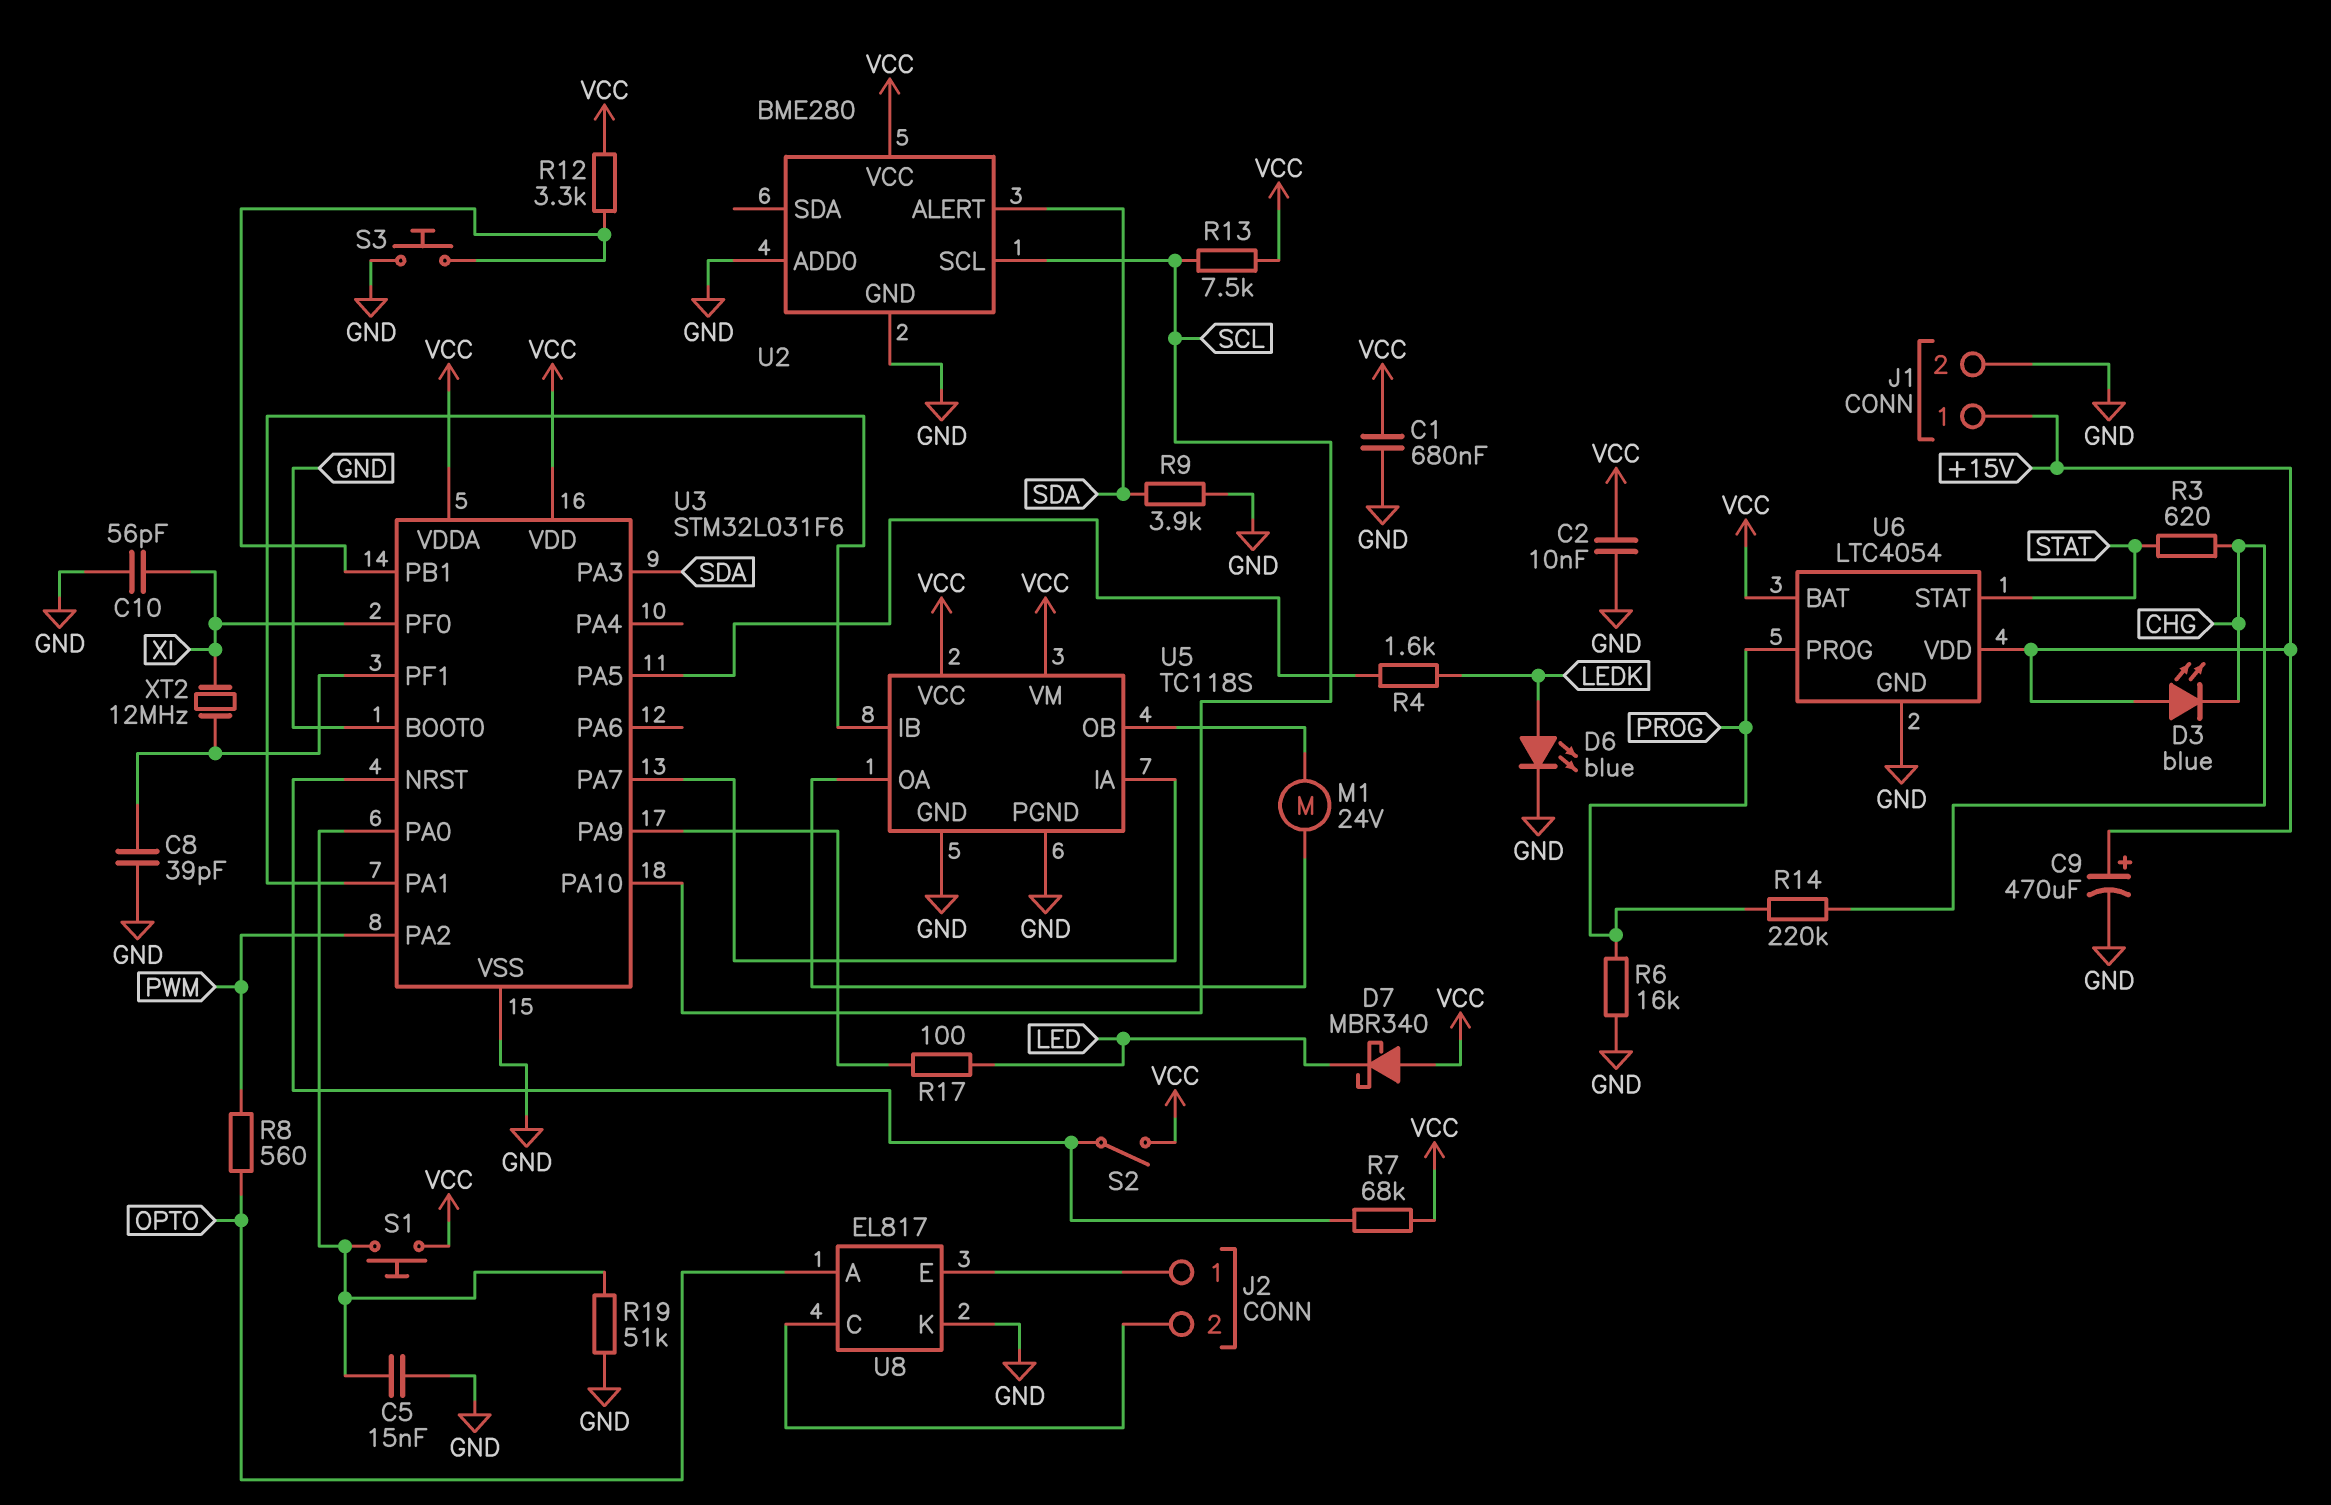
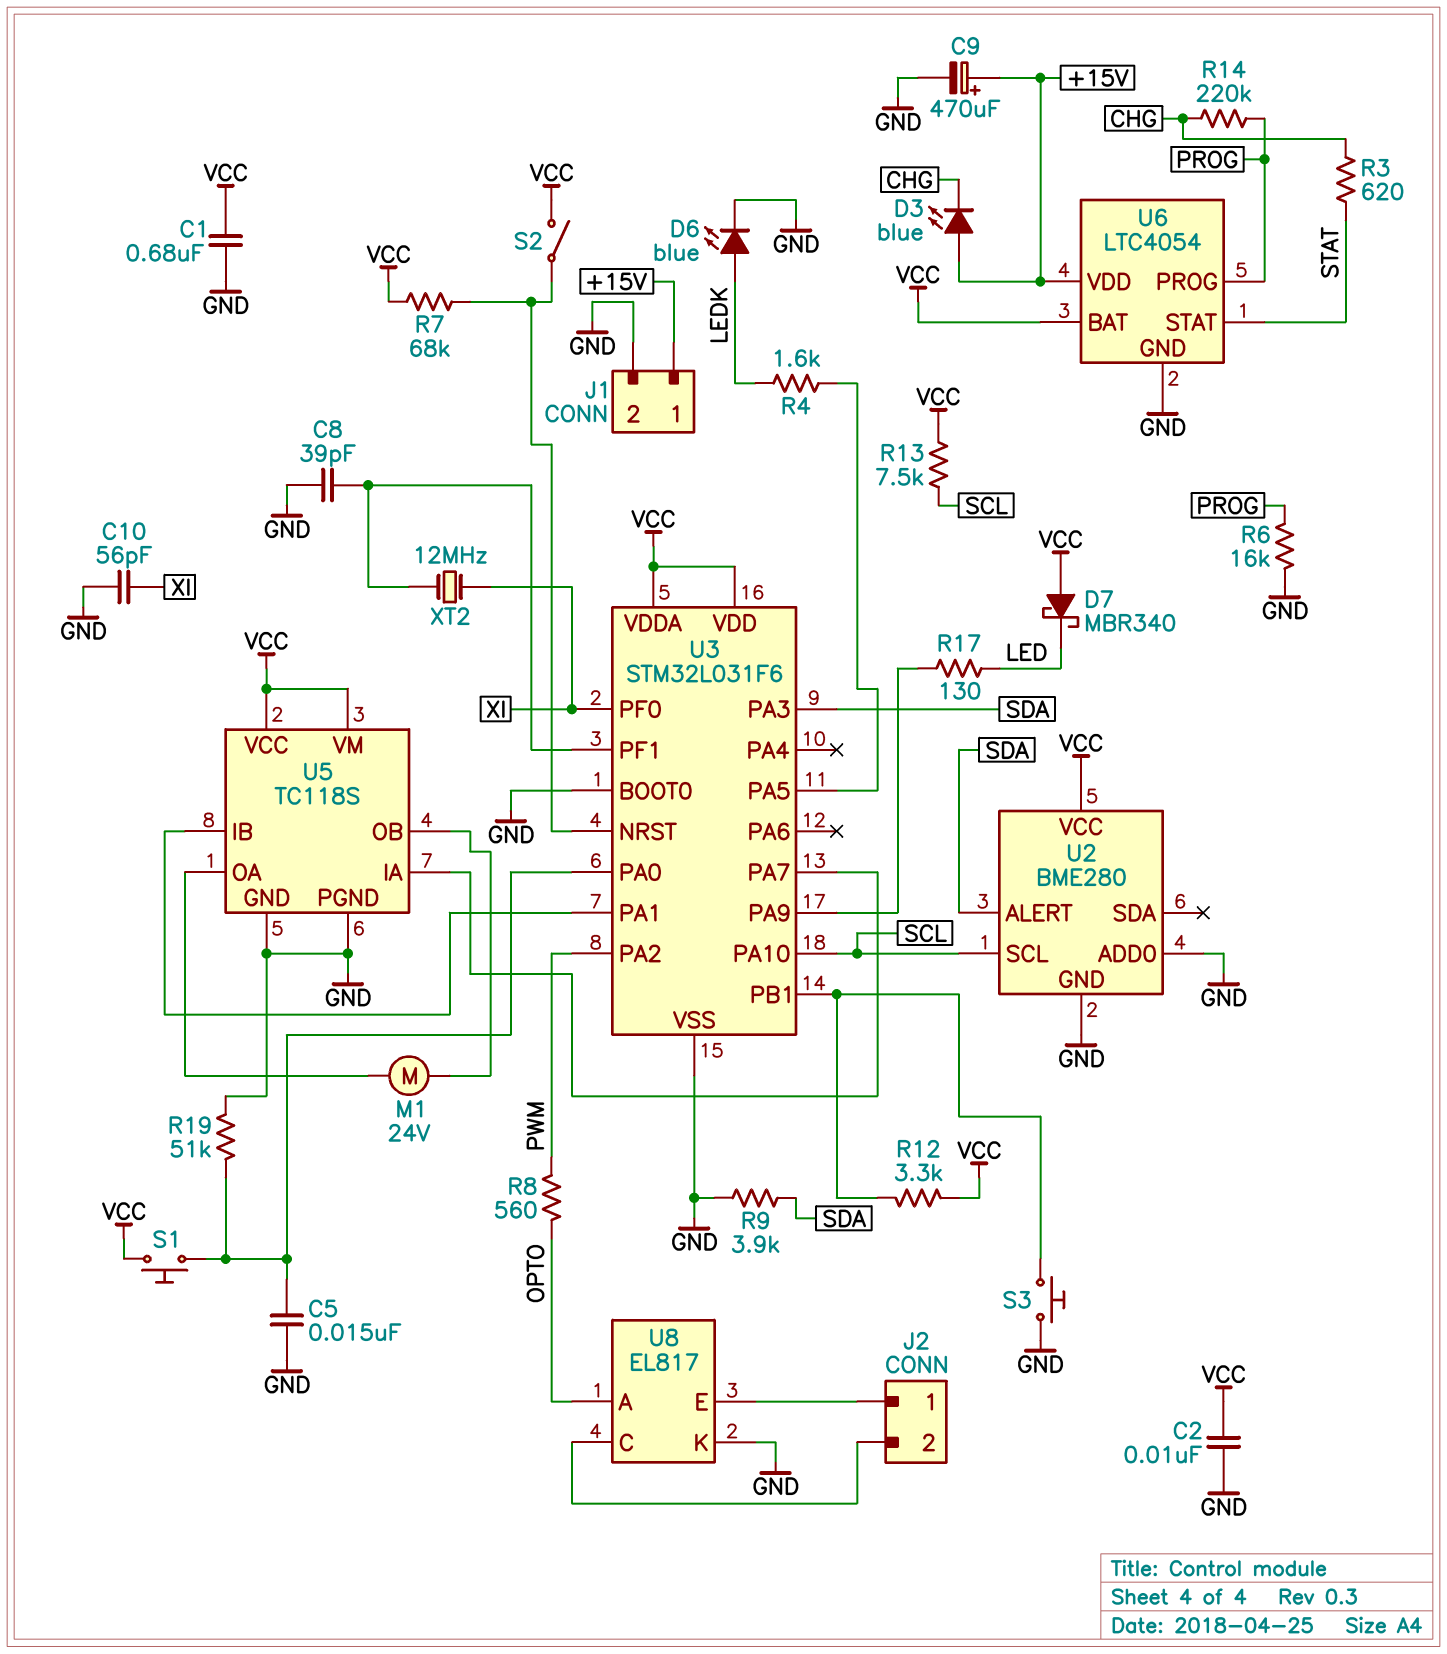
R17: 100 (LED, U3/PA9) -> 130 (LED, U3/PA9)

